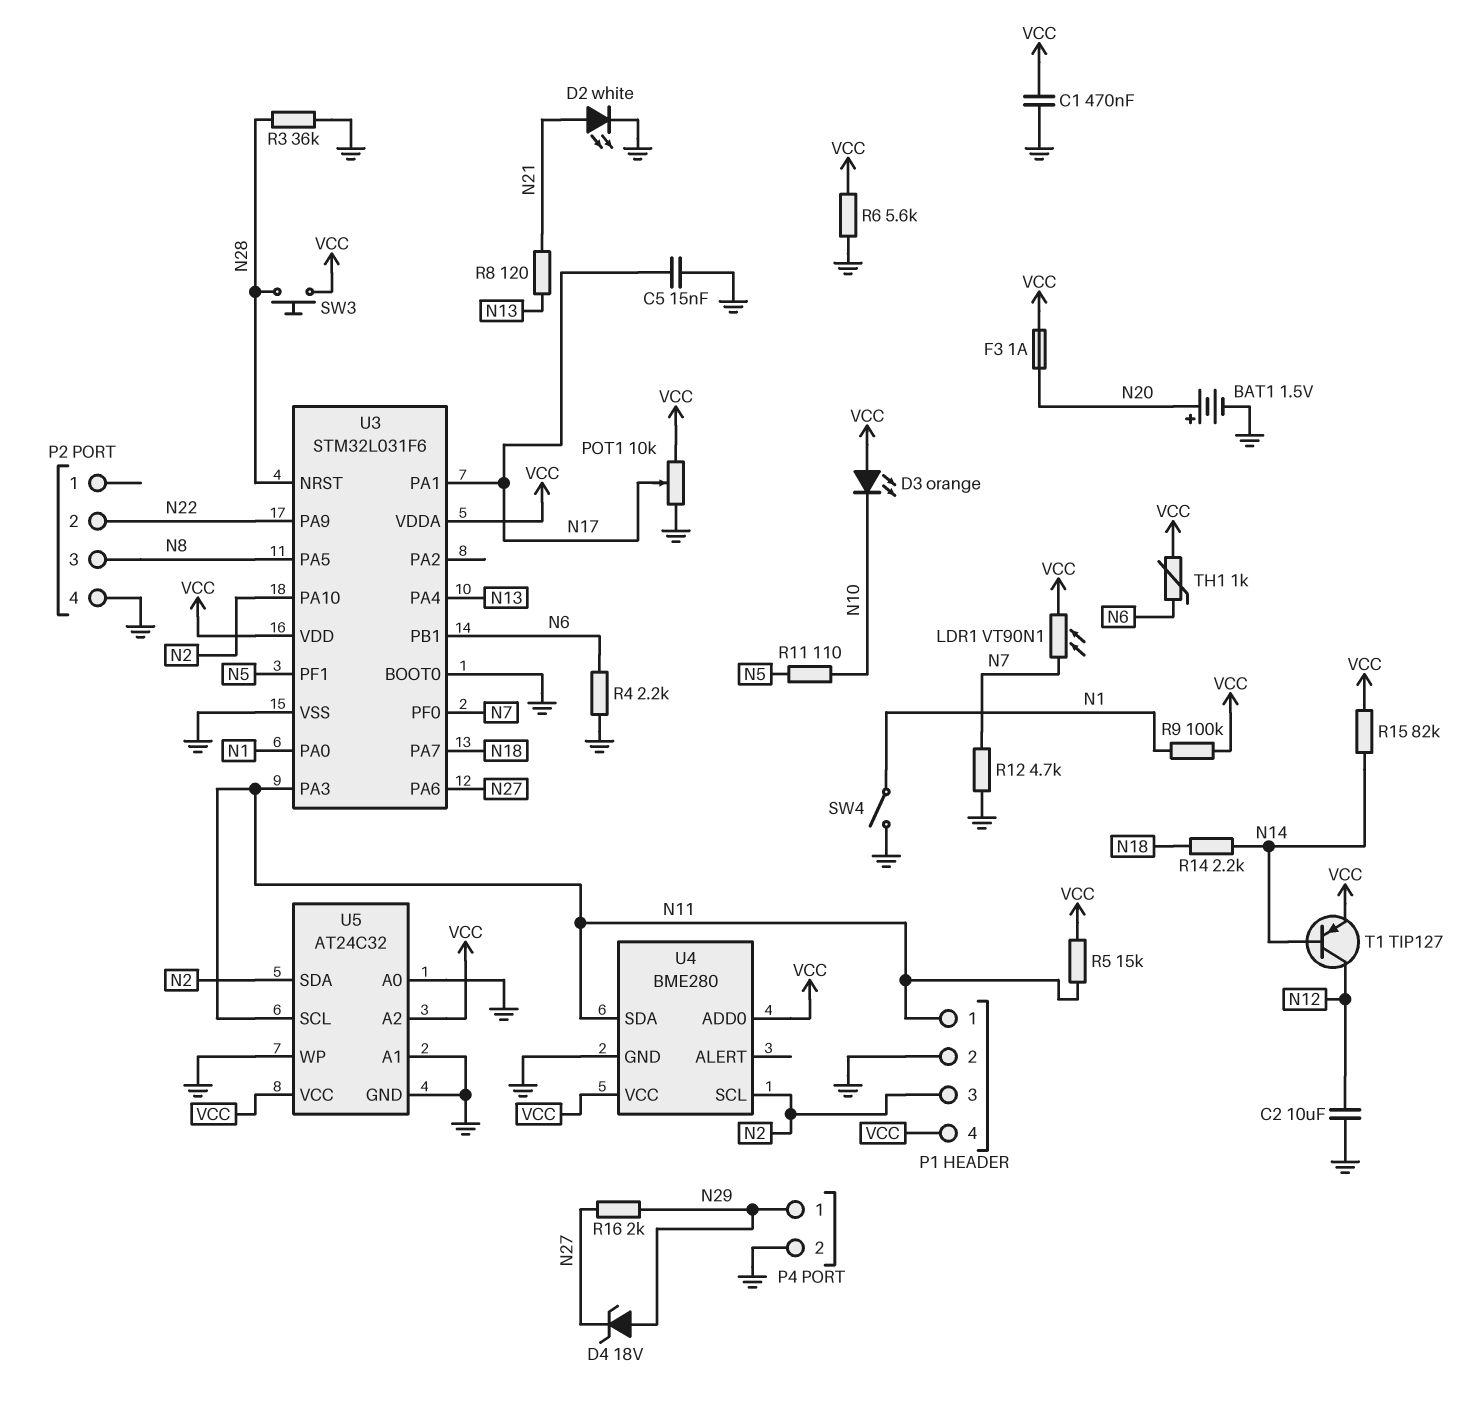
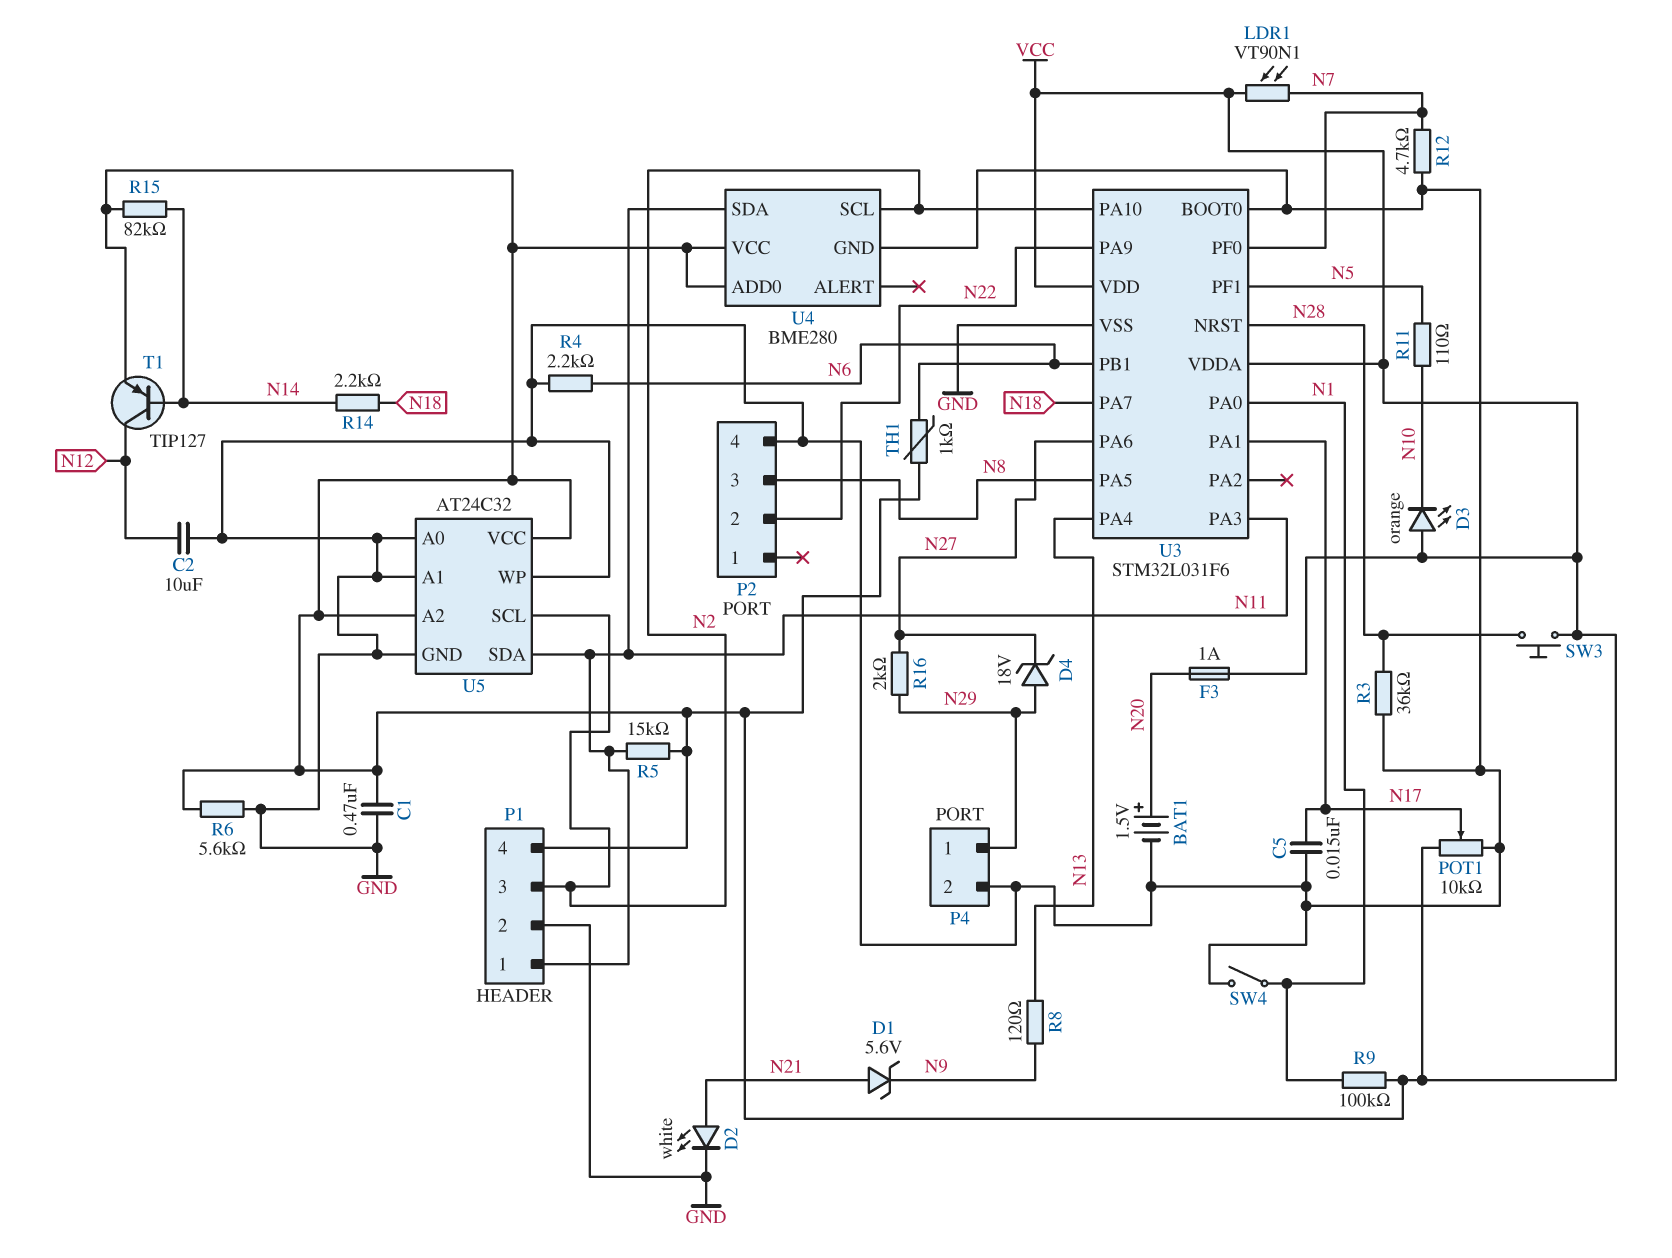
D1: none -> zener 5.6V (A N21, K N9)
R8: 120 (N13, N21) -> 120 (N9, N13)
U5 pin SCL: N11 -> N2
U5 pin SDA: N2 -> N11

